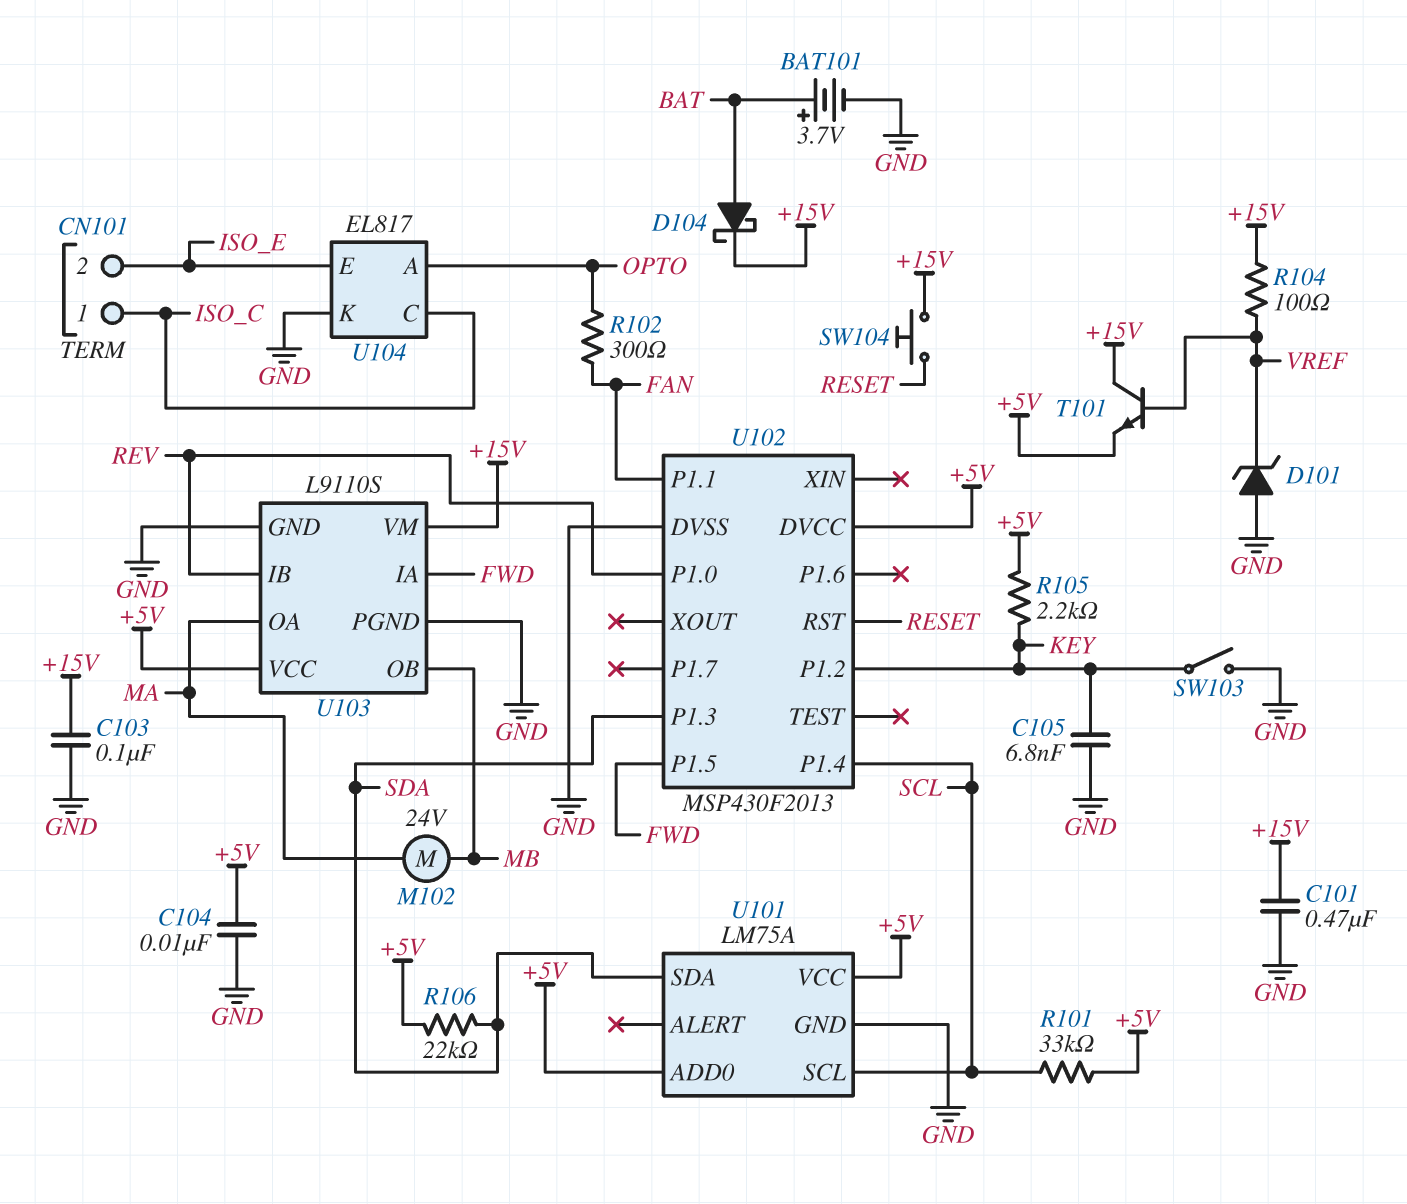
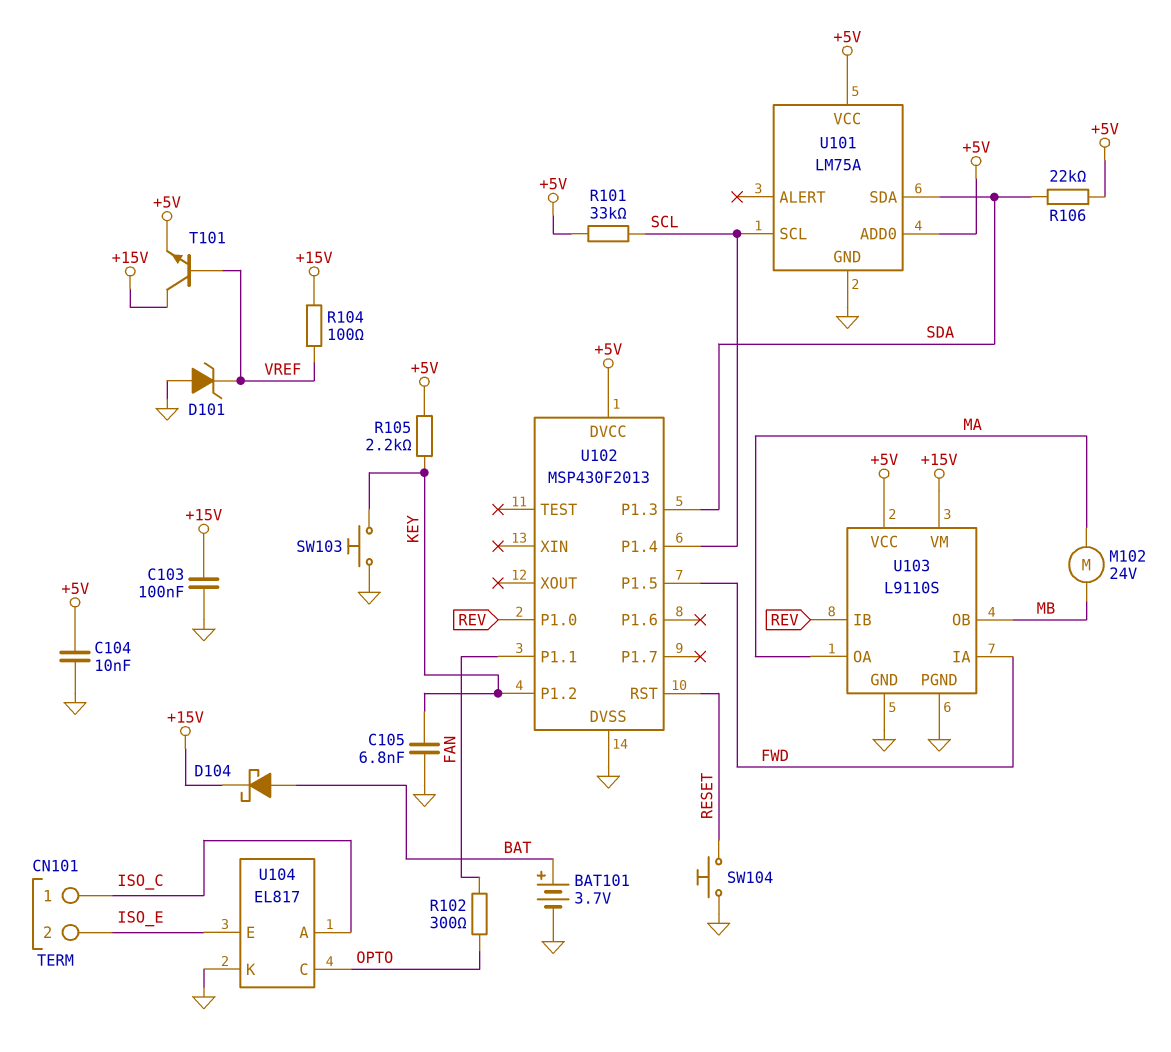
C101: 470nF (+15V, GND) -> none
SW103: switch (GND, KEY) -> button (GND, KEY)
SW104: button (+15V, RESET) -> button (GND, RESET)
U104 pin A: OPTO -> ISO_C
U104 pin C: ISO_C -> OPTO

